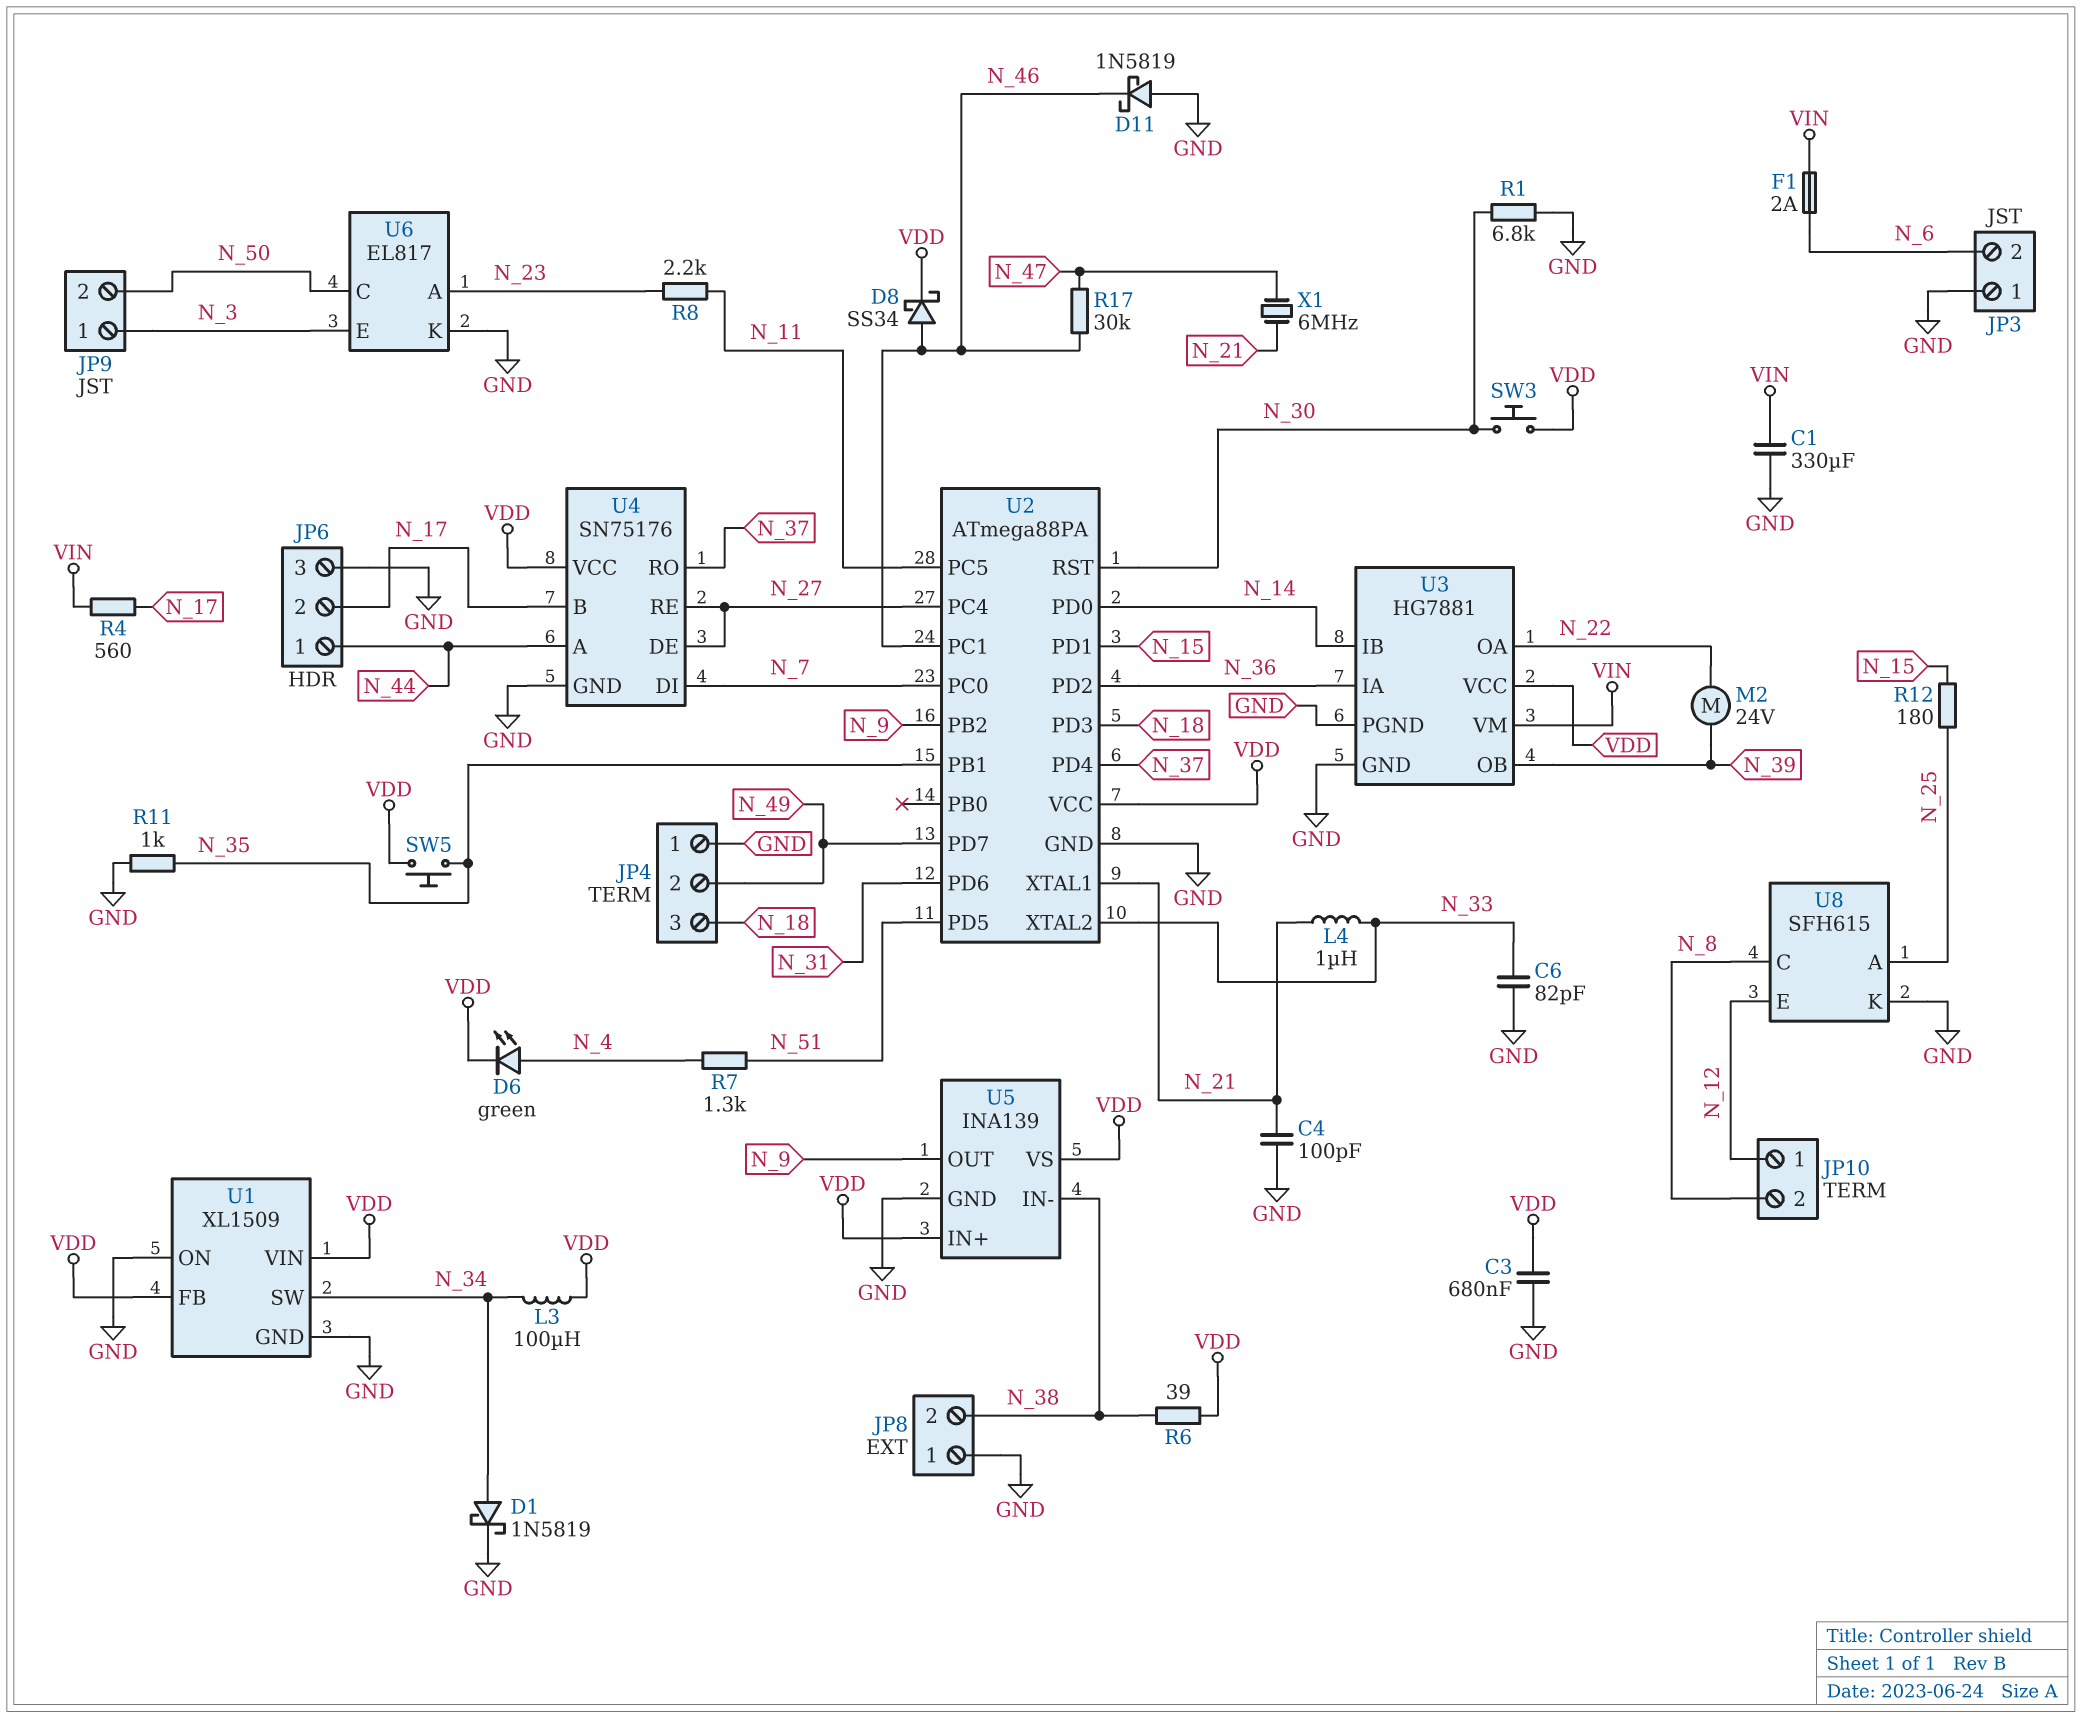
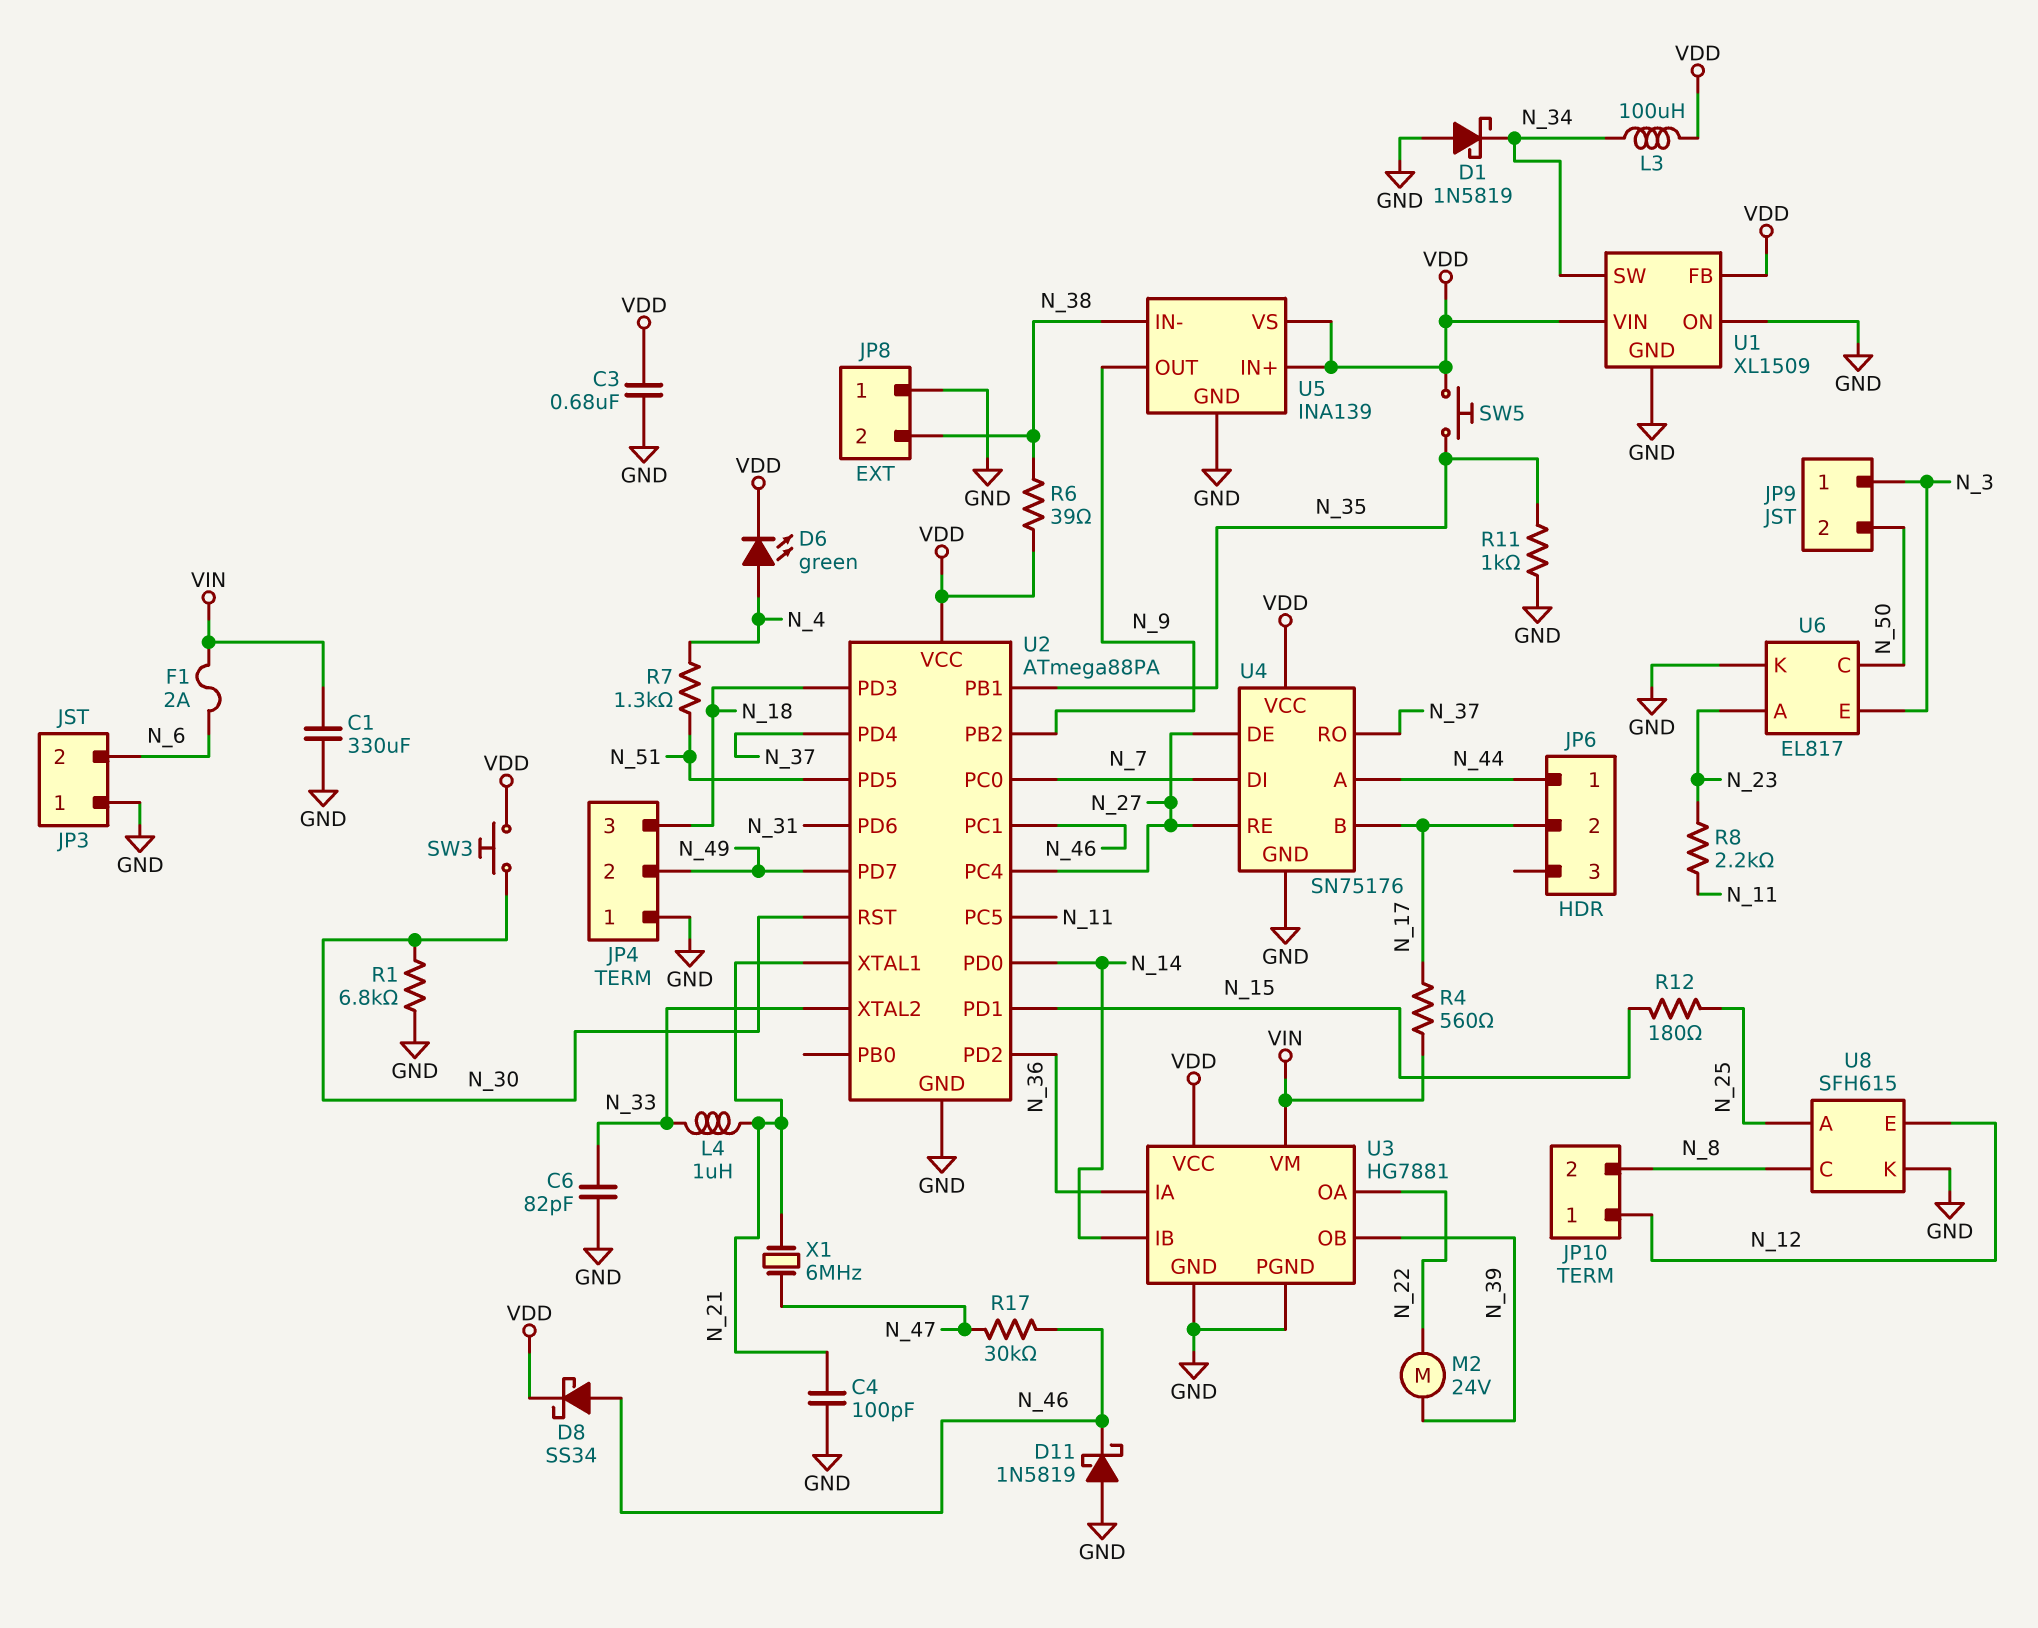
D1: schottky 1N5819 (A N_34, K GND) -> schottky 1N5819 (A GND, K N_34)
JP6 pin 3: GND -> none

